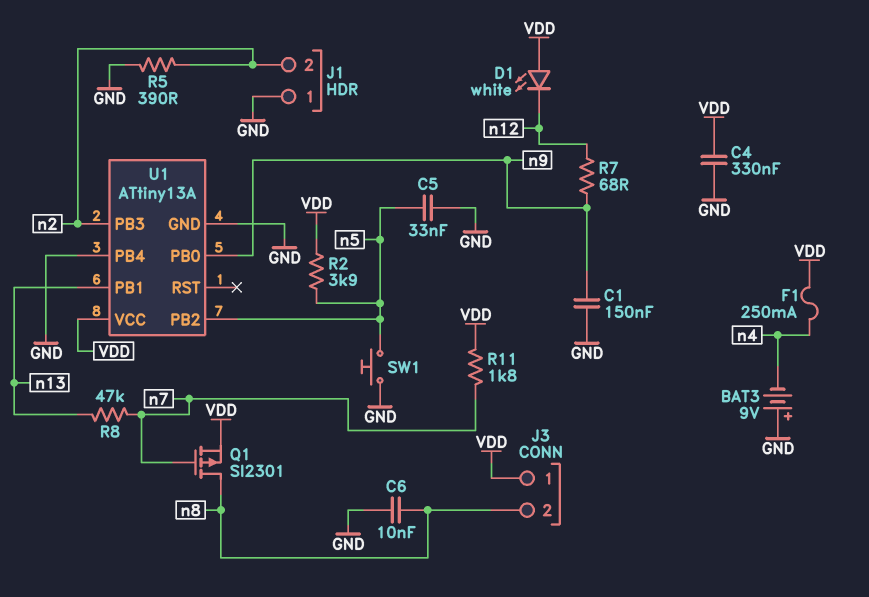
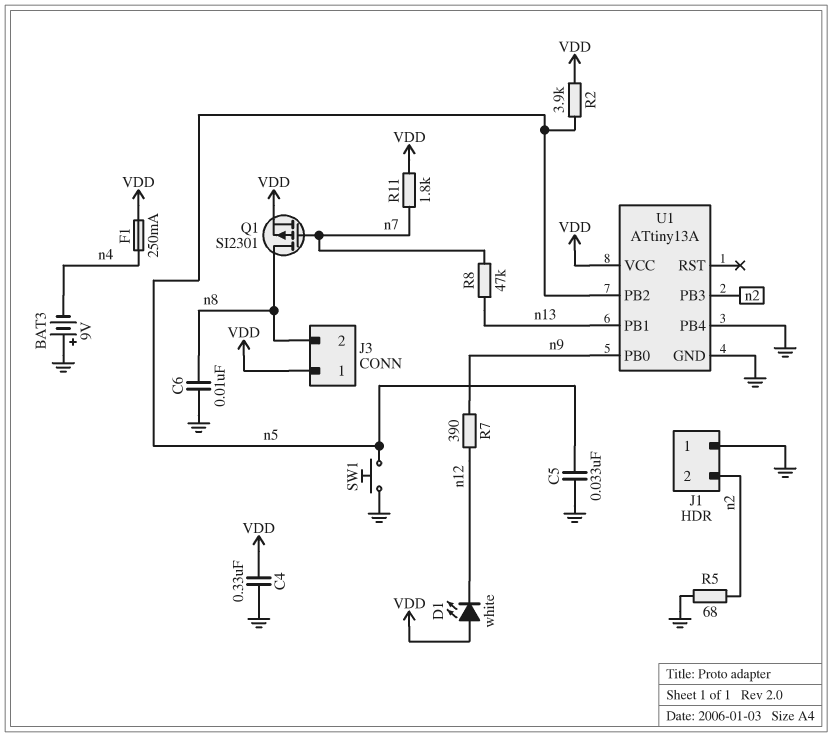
C1: 150nF (GND, n9) -> none
R5: 390 (GND, n2) -> 68 (GND, n2)
R7: 68 (n9, n12) -> 390 (n9, n12)

